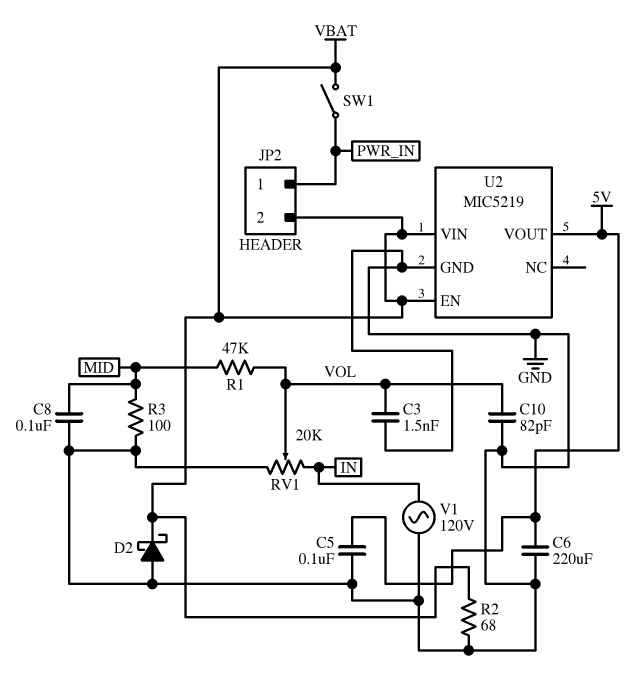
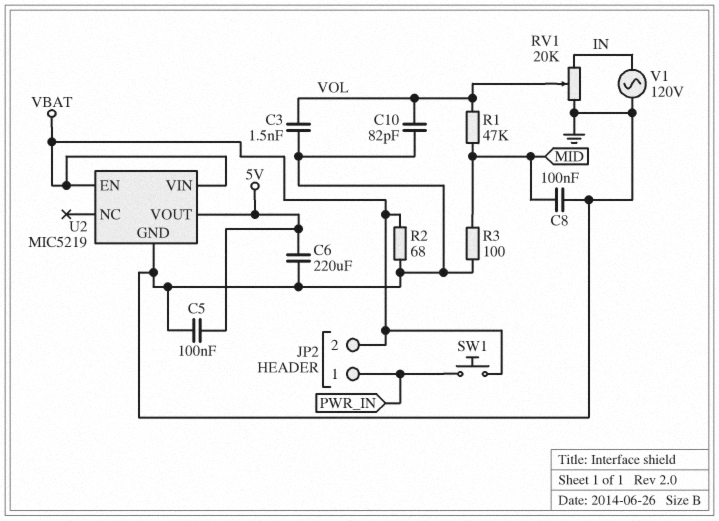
D2: schottky (A GND, K VBAT) -> none
SW1: switch (PWR_IN, VBAT) -> button (PWR_IN, VBAT)

